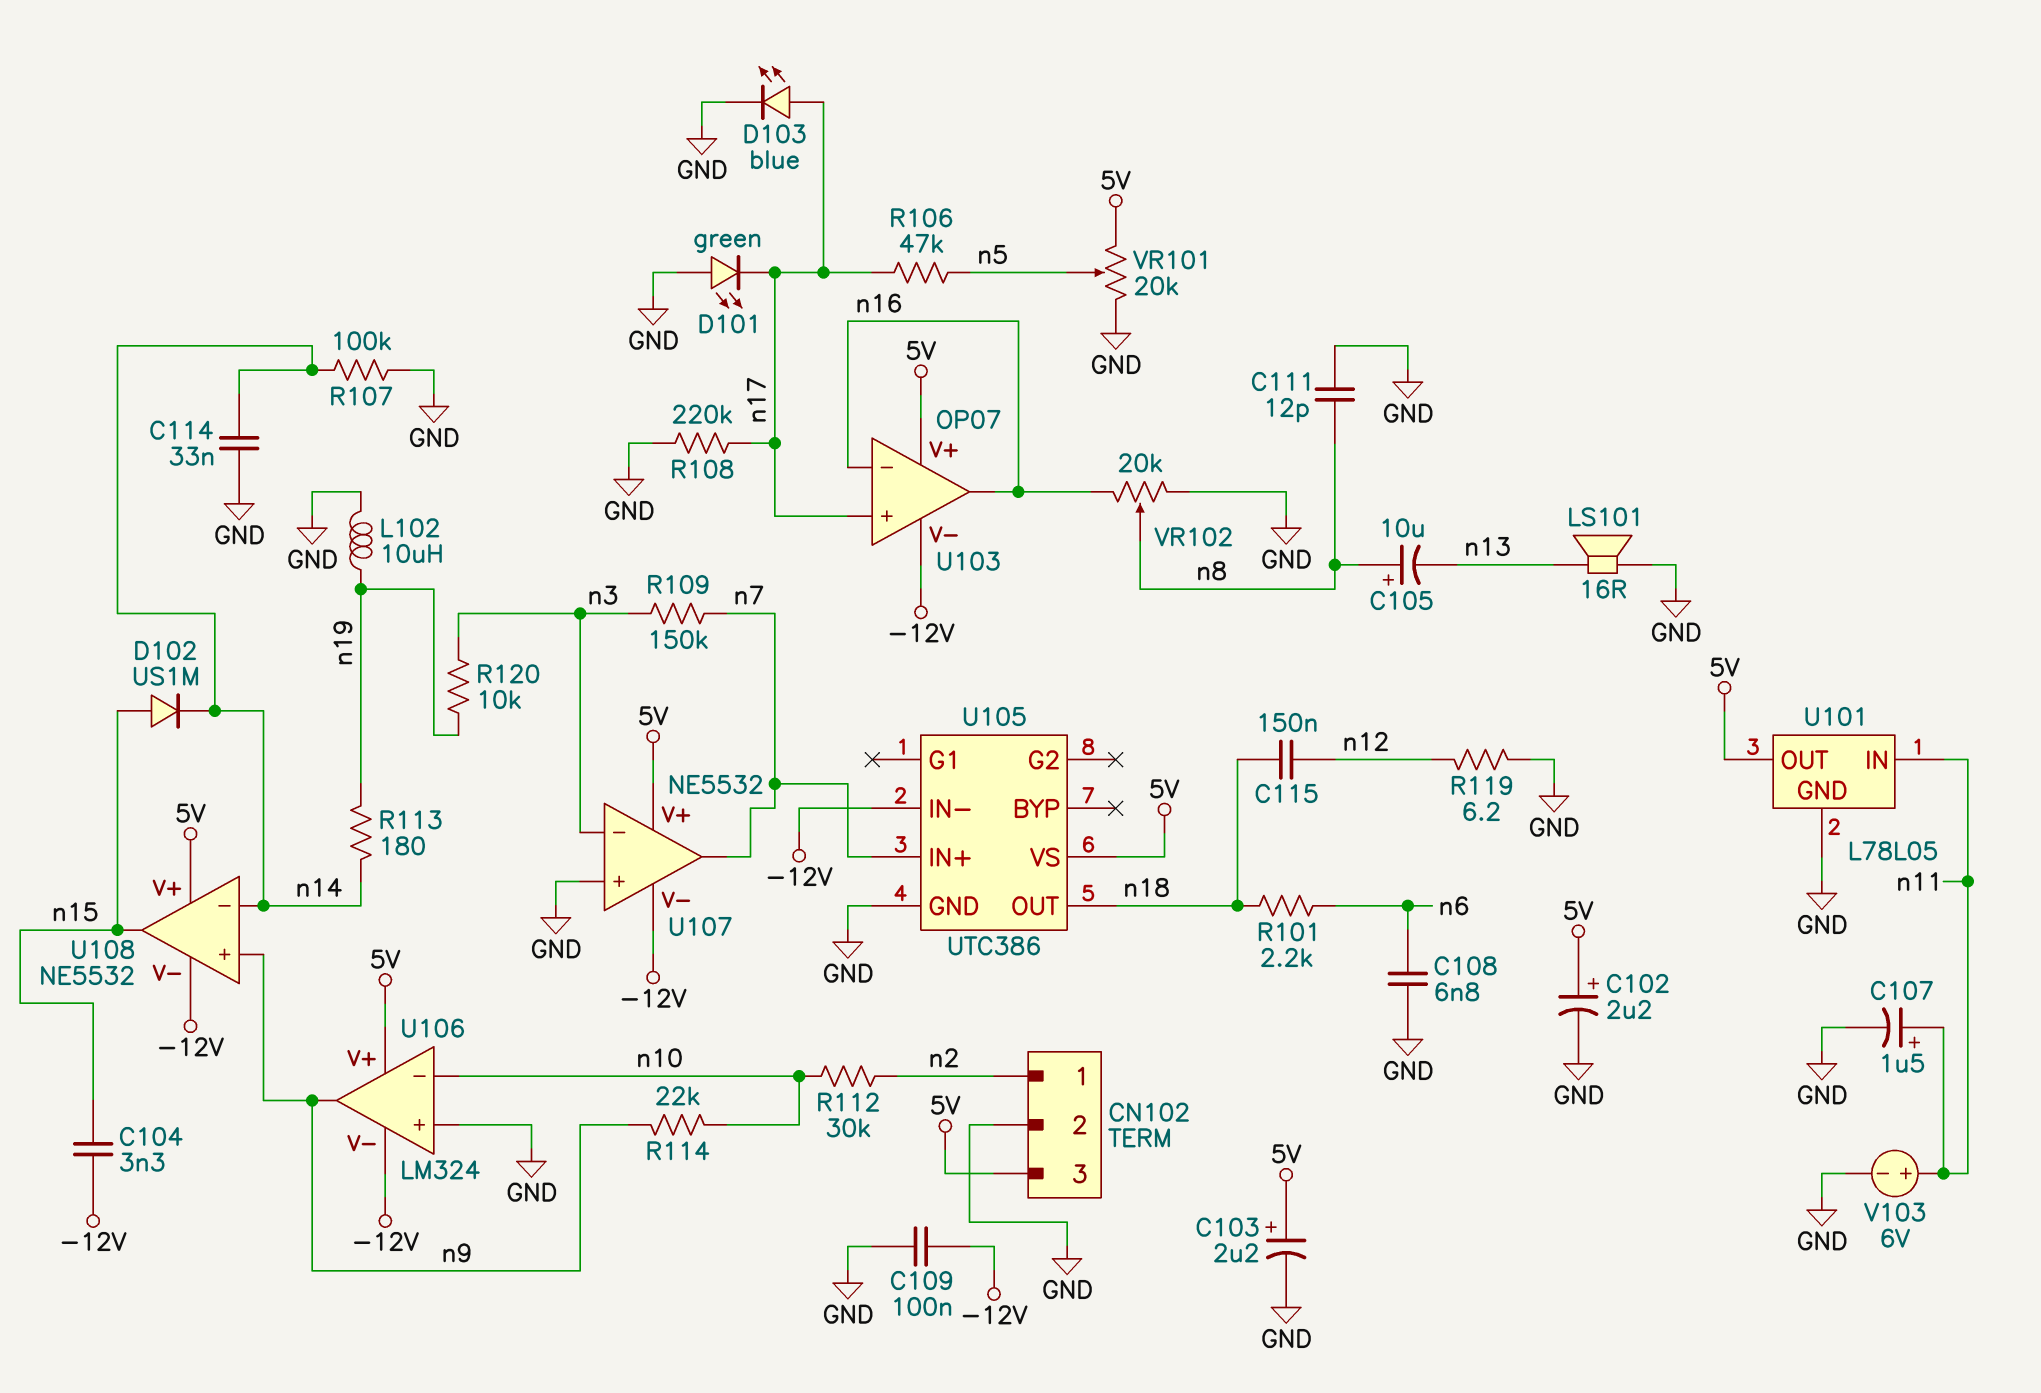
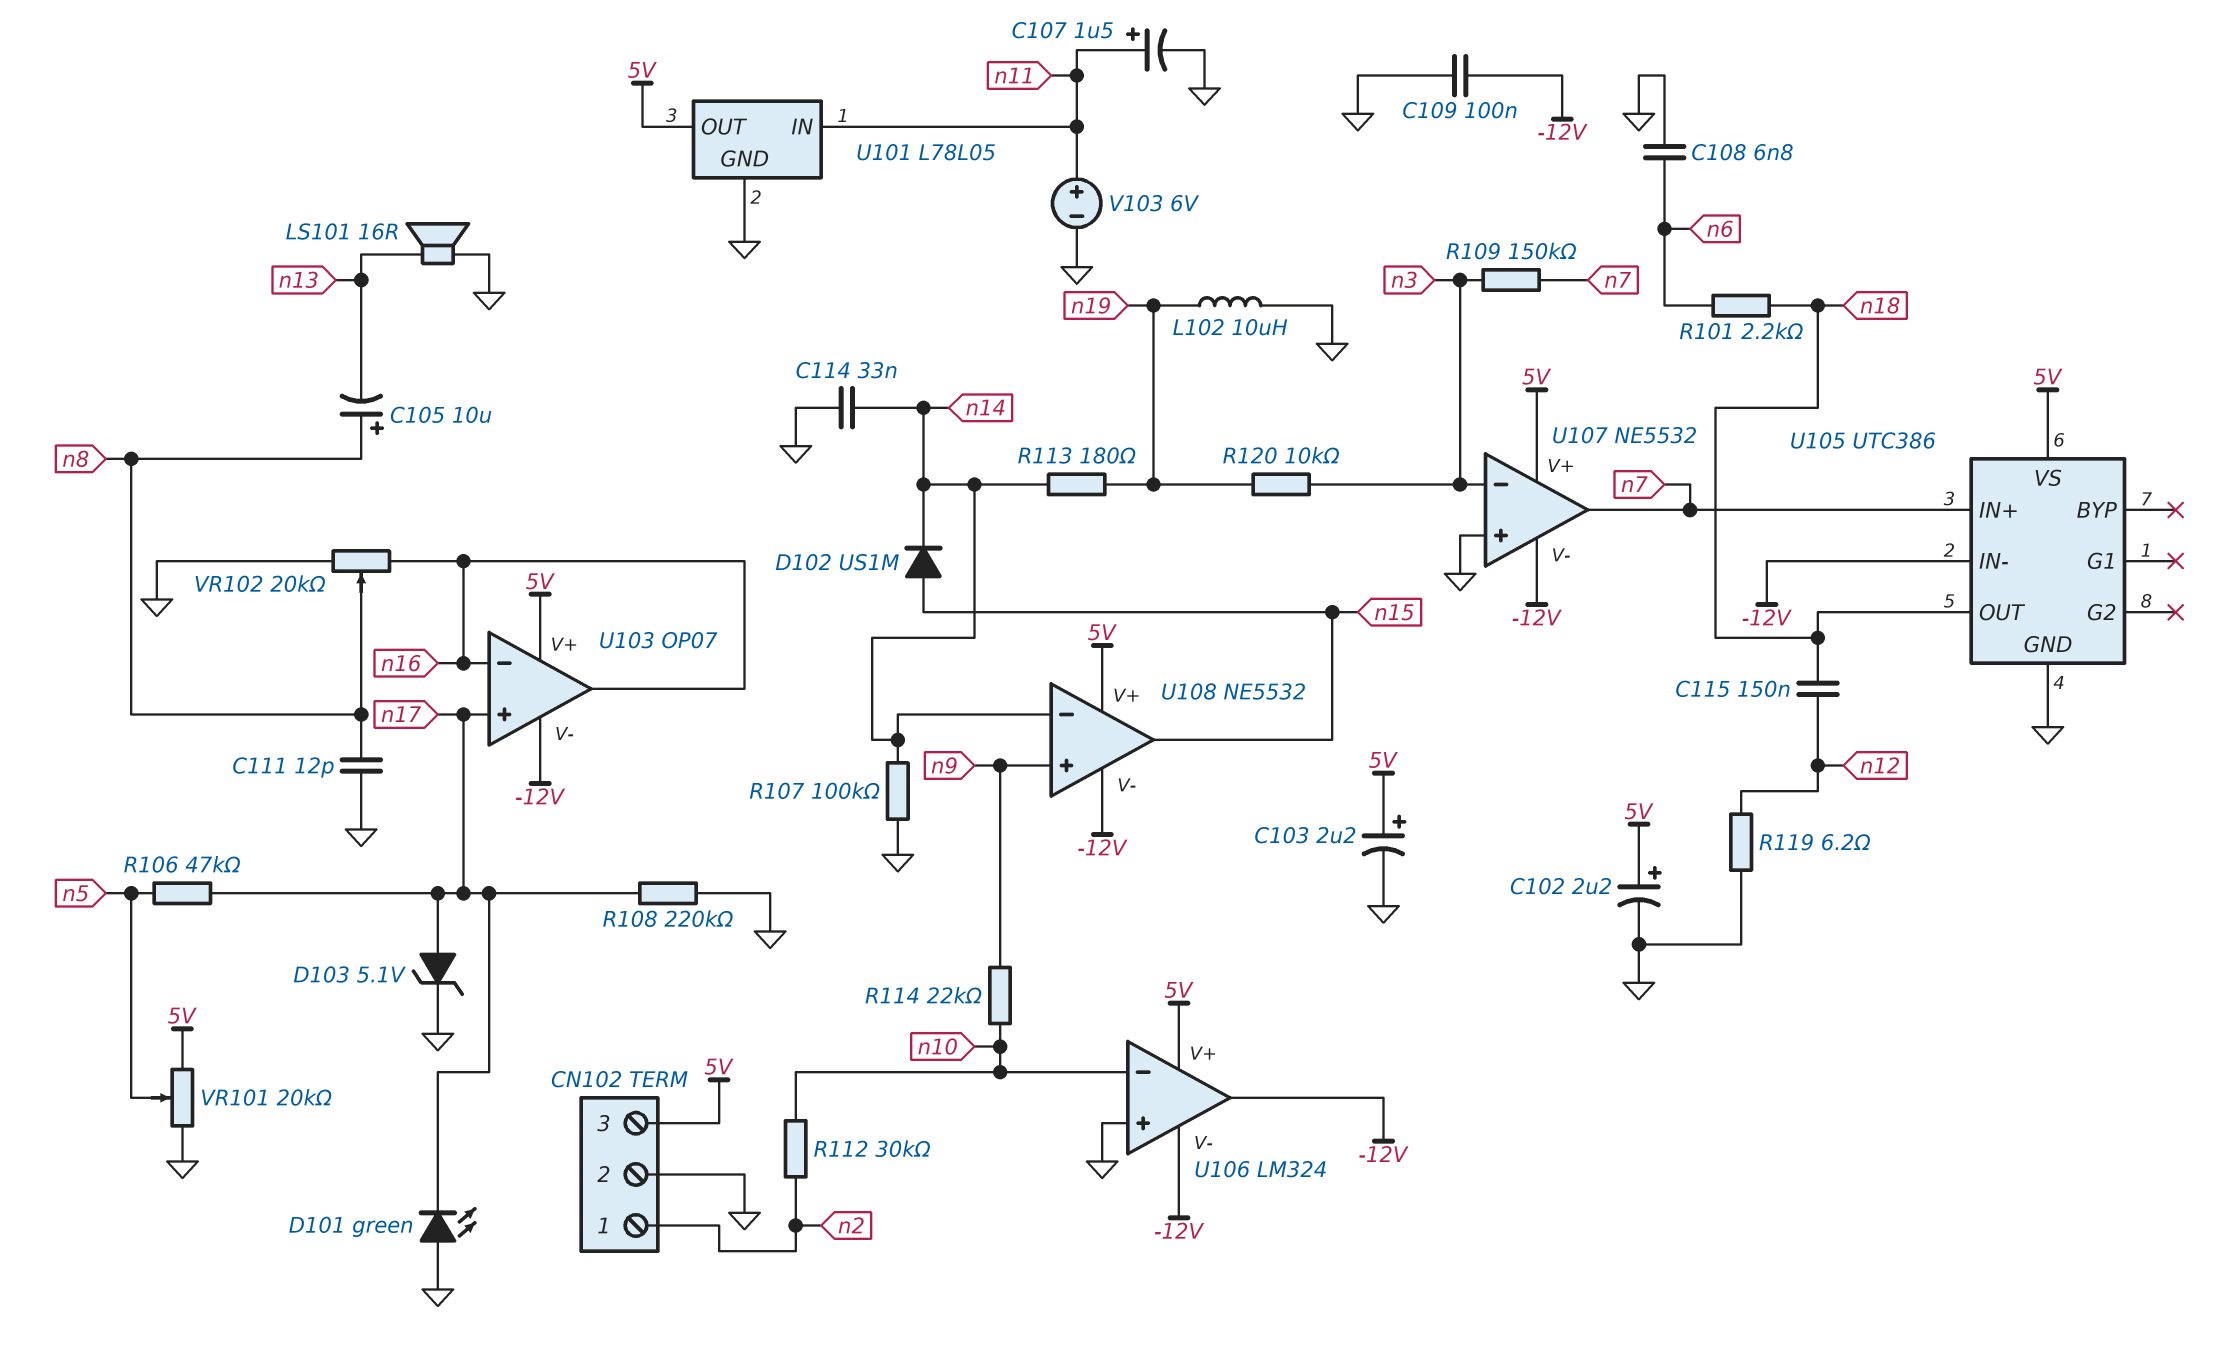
C104: 3.3nF (-12V, n15) -> none
D103: LED blue (A n17, K GND) -> zener 5.1V (A n17, K GND)
U106 pin out: n9 -> -12V

